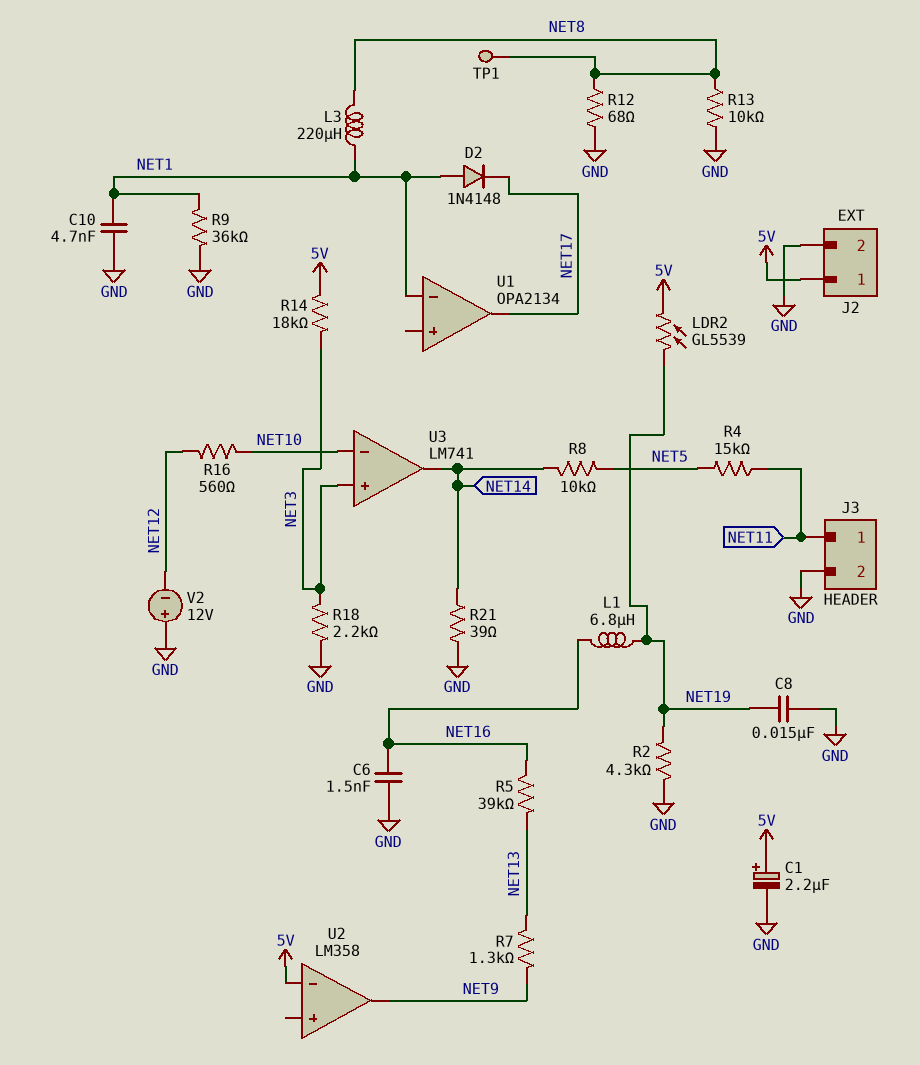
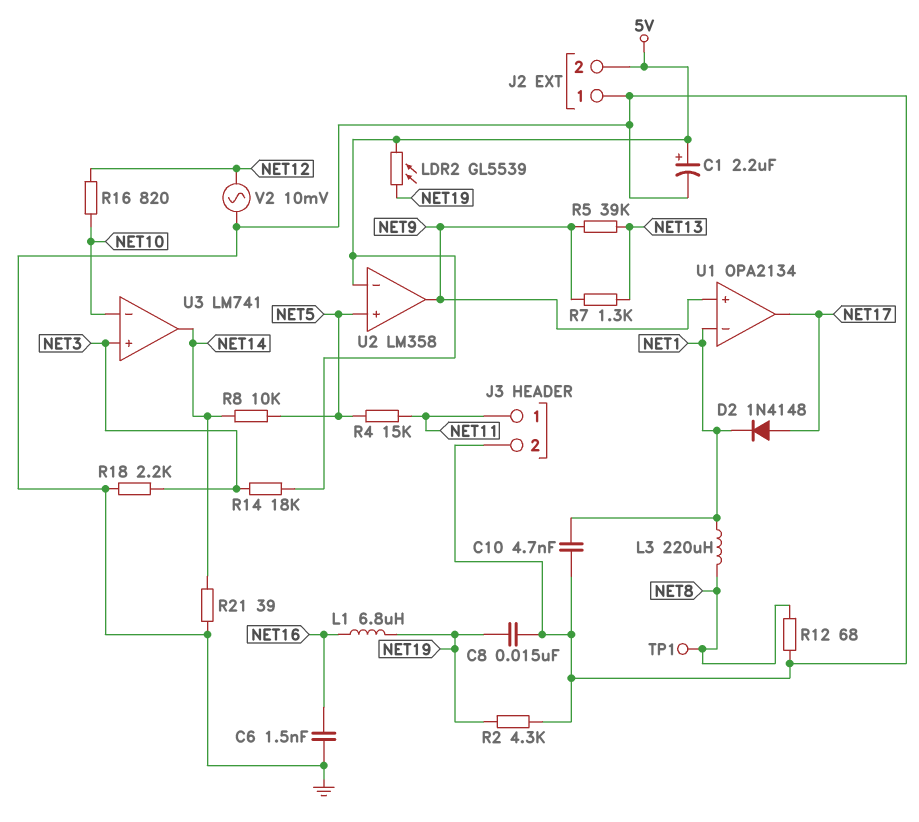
D2: diode 1N4148 (A NET1, K NET17) -> diode 1N4148 (A NET17, K NET1)
J2 pin 1: 5V -> GND
J2 pin 2: GND -> 5V
R5: 39k (NET13, NET16) -> 39k (NET9, NET13)
R9: 36k (GND, NET1) -> none
R13: 10k (GND, NET8) -> none
R16: 560 (NET10, NET12) -> 820 (NET10, NET12)
U1 pin in+: none -> NET9
U2 pin in+: none -> NET5
V2: 12V (plus GND, minus NET12) -> AC 10mV (GND, NET12)

